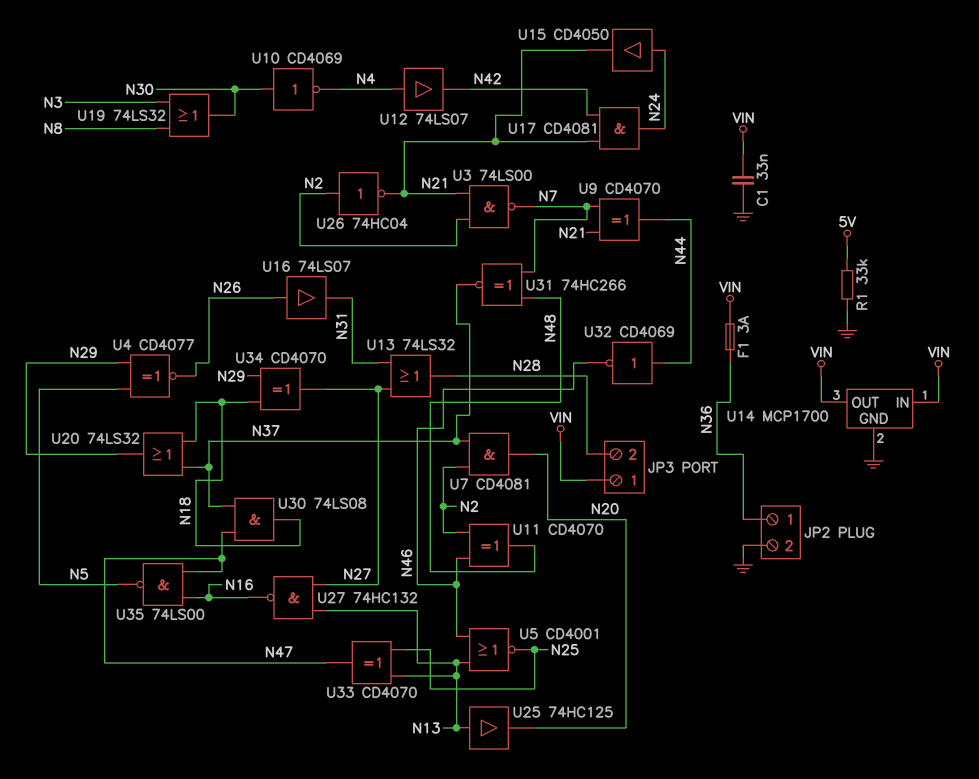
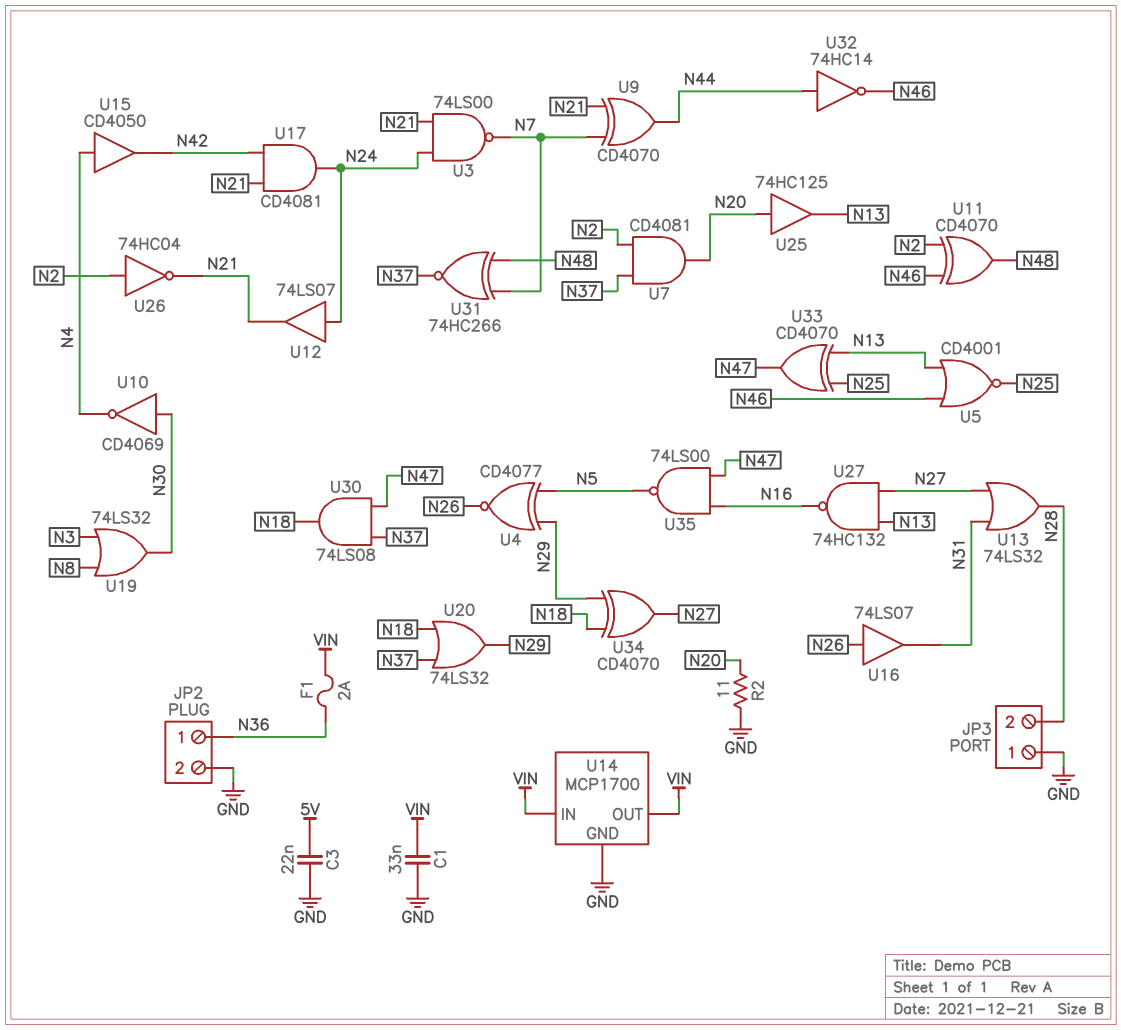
C3: none -> 22nF (5V, GND)
F1: 3A (N36, VIN) -> 2A (N36, VIN)
JP3 pin 1: VIN -> GND
R1: 33k (5V, GND) -> none
R2: none -> 11 (GND, N20)
U3: NAND 74LS00 (in N2, in N21, out N7) -> NAND 74LS00 (in N21, in N24, out N7)
U12: buffer 74LS07 (in N4, out N42) -> buffer 74LS07 (in N24, out N21)
U15: buffer CD4050 (in N24, out N21) -> buffer CD4050 (in N4, out N42)
U25: buffer 74HC125 (in N13, out N20) -> buffer 74HC125 (in N20, out N13)
U32: NOT CD4069 (in N44, out N46) -> NOT 74HC14 (in N44, out N46)

